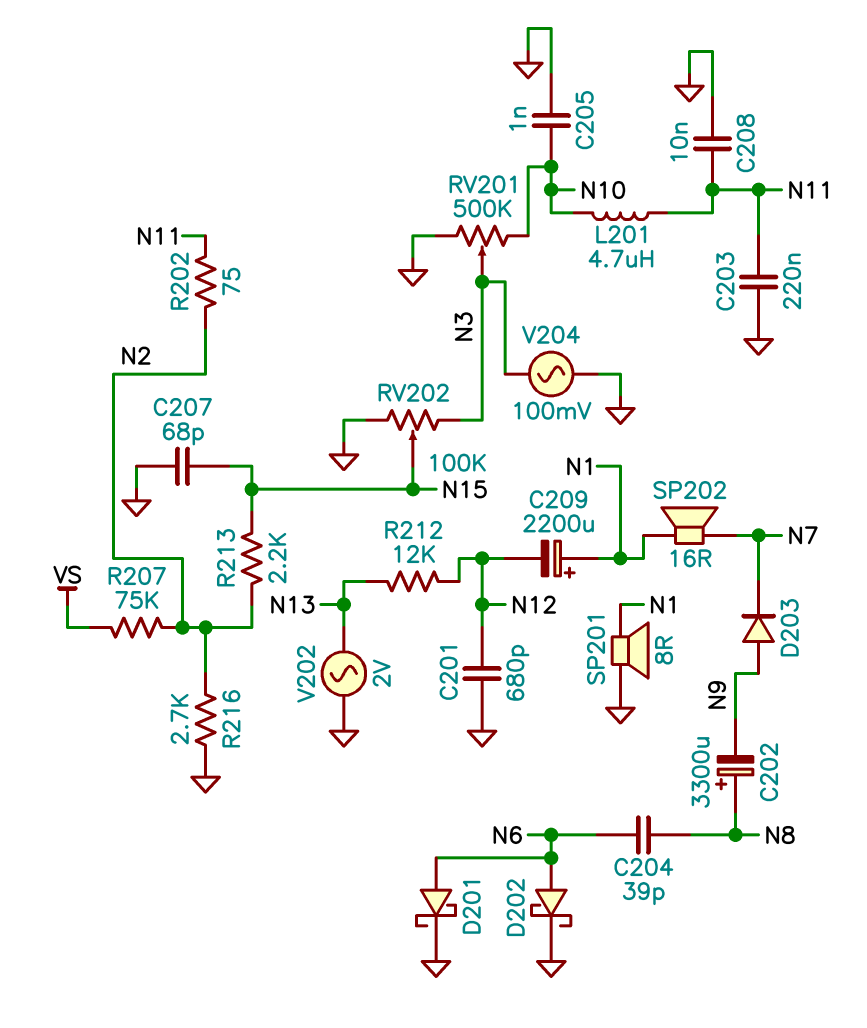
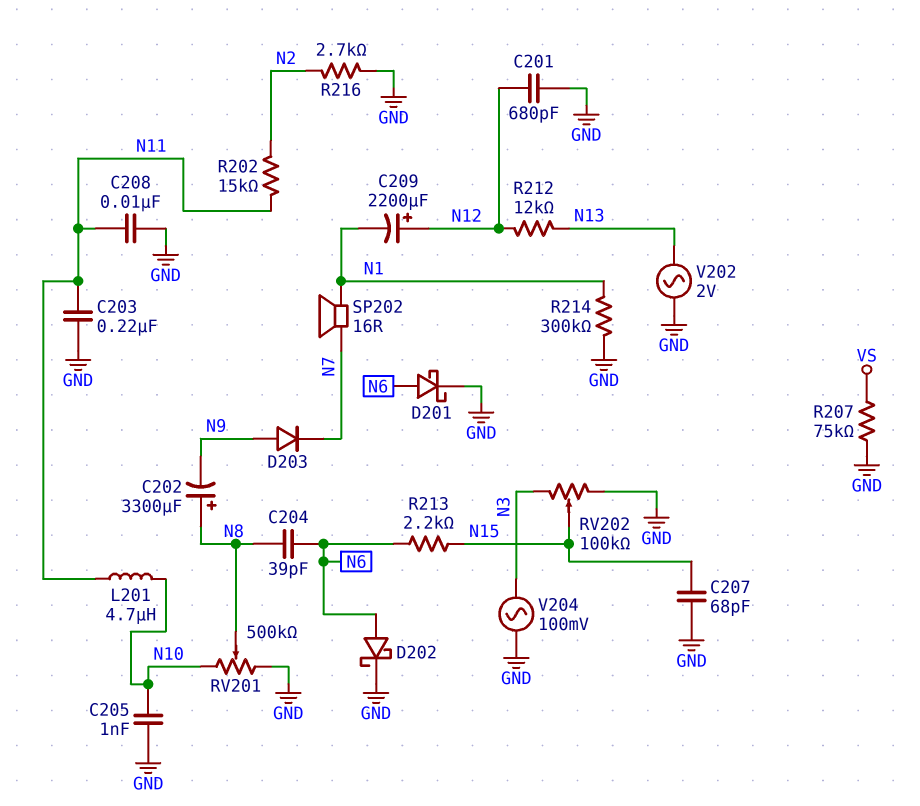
C209: 2200uF (plus N1, minus N12) -> 2200uF (plus N12, minus N1)
R202: 75 (N2, N11) -> 15k (N2, N11)
R207: 75k (N2, VS) -> 75k (GND, VS)
R213: 2.2k (N2, N15) -> 2.2k (N6, N15)
R214: none -> 300k (GND, N1)
RV201: 500k (GND, N10, wiper N3) -> 500k (GND, N10, wiper N8)
SP201: speaker 8R (GND, N1) -> none

